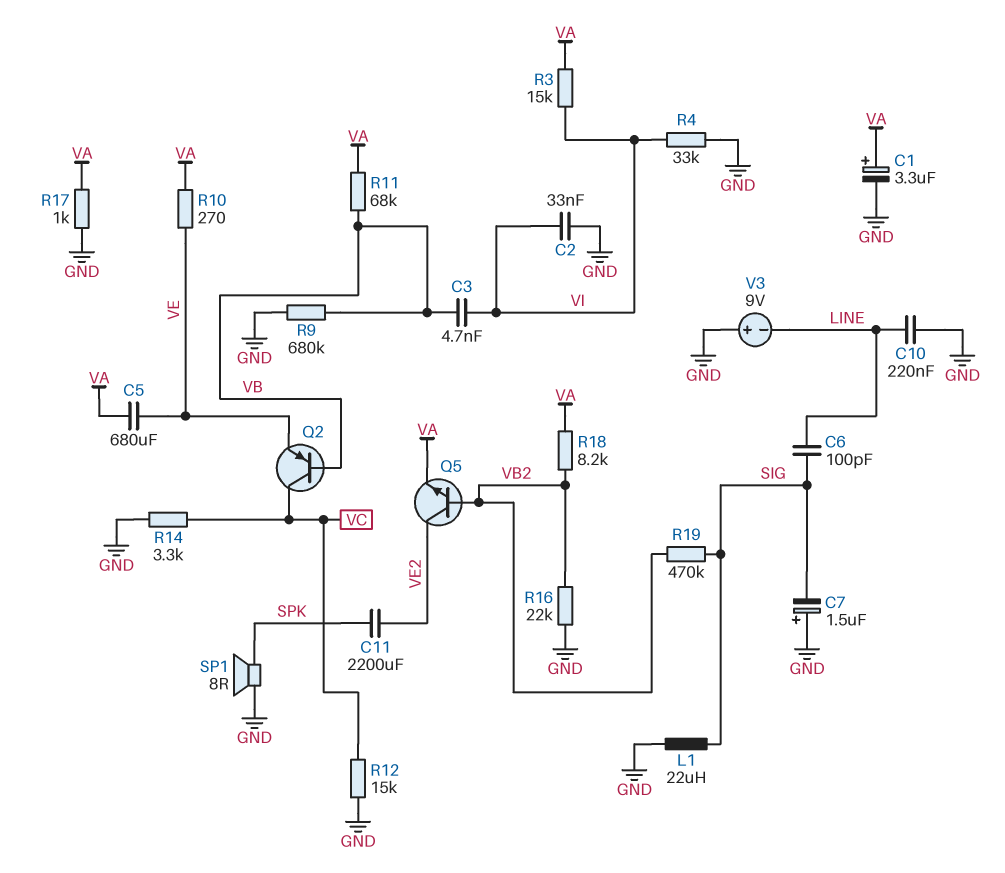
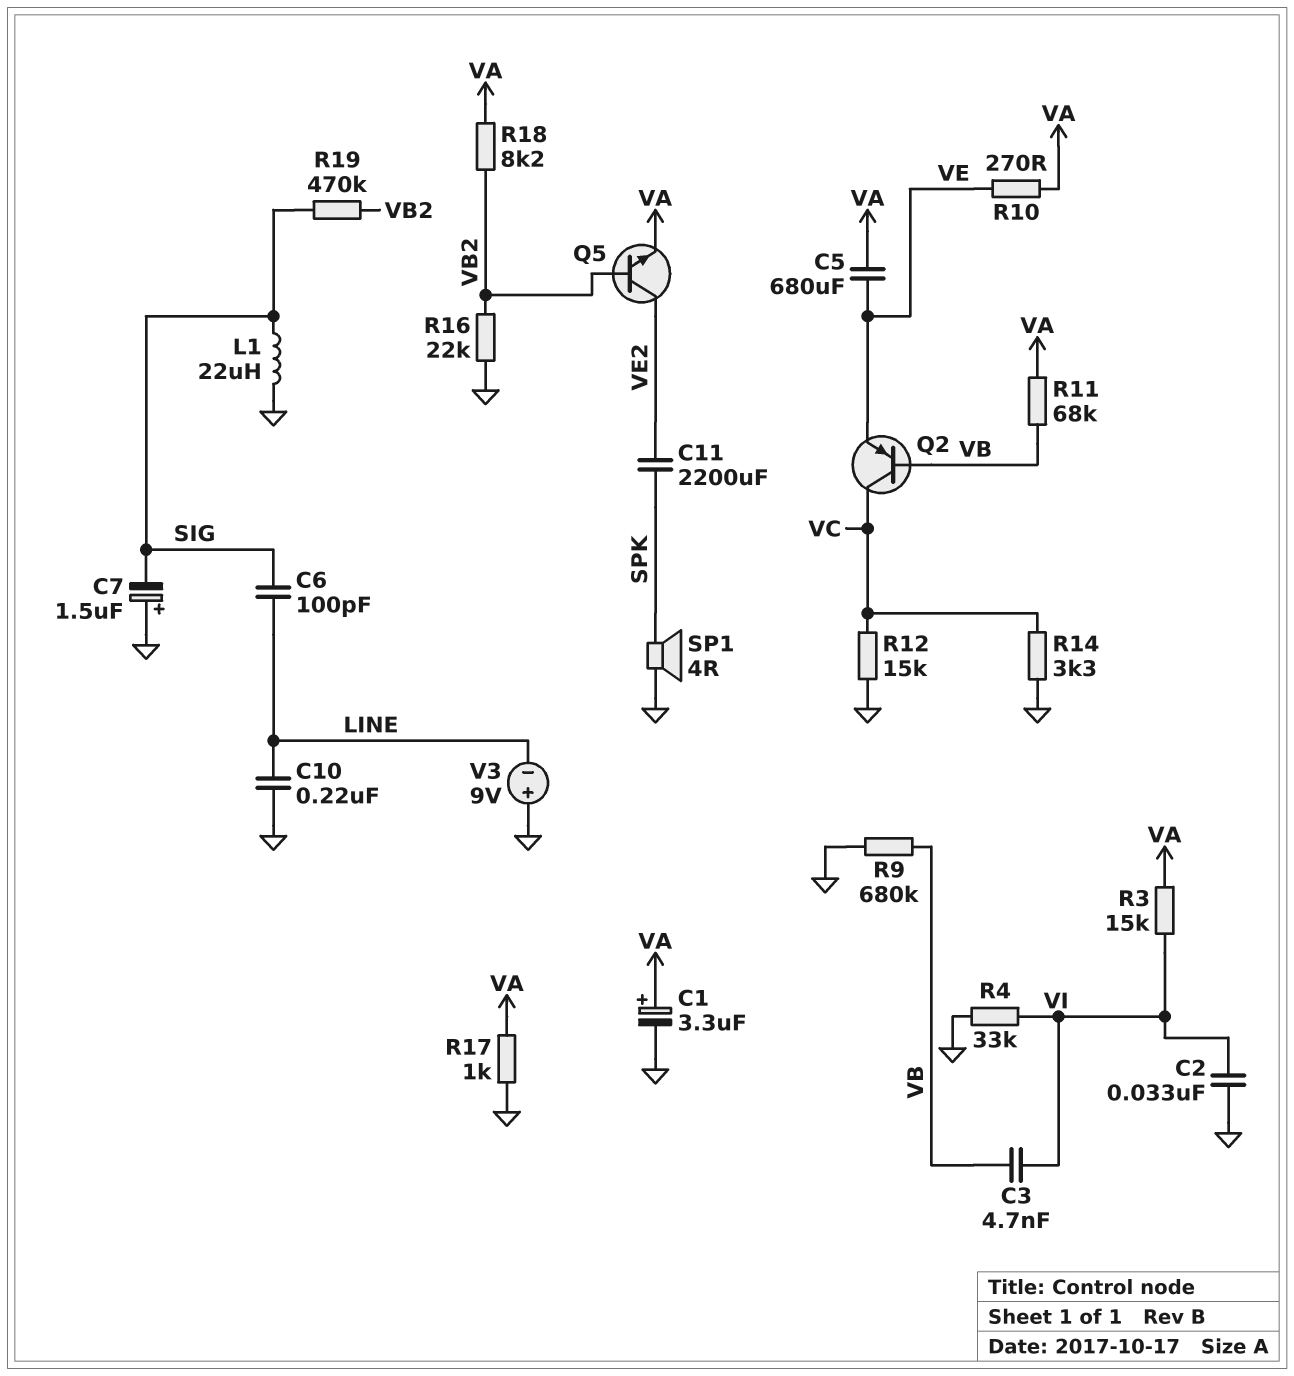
SP1: speaker 8R (GND, SPK) -> speaker 4R (GND, SPK)

